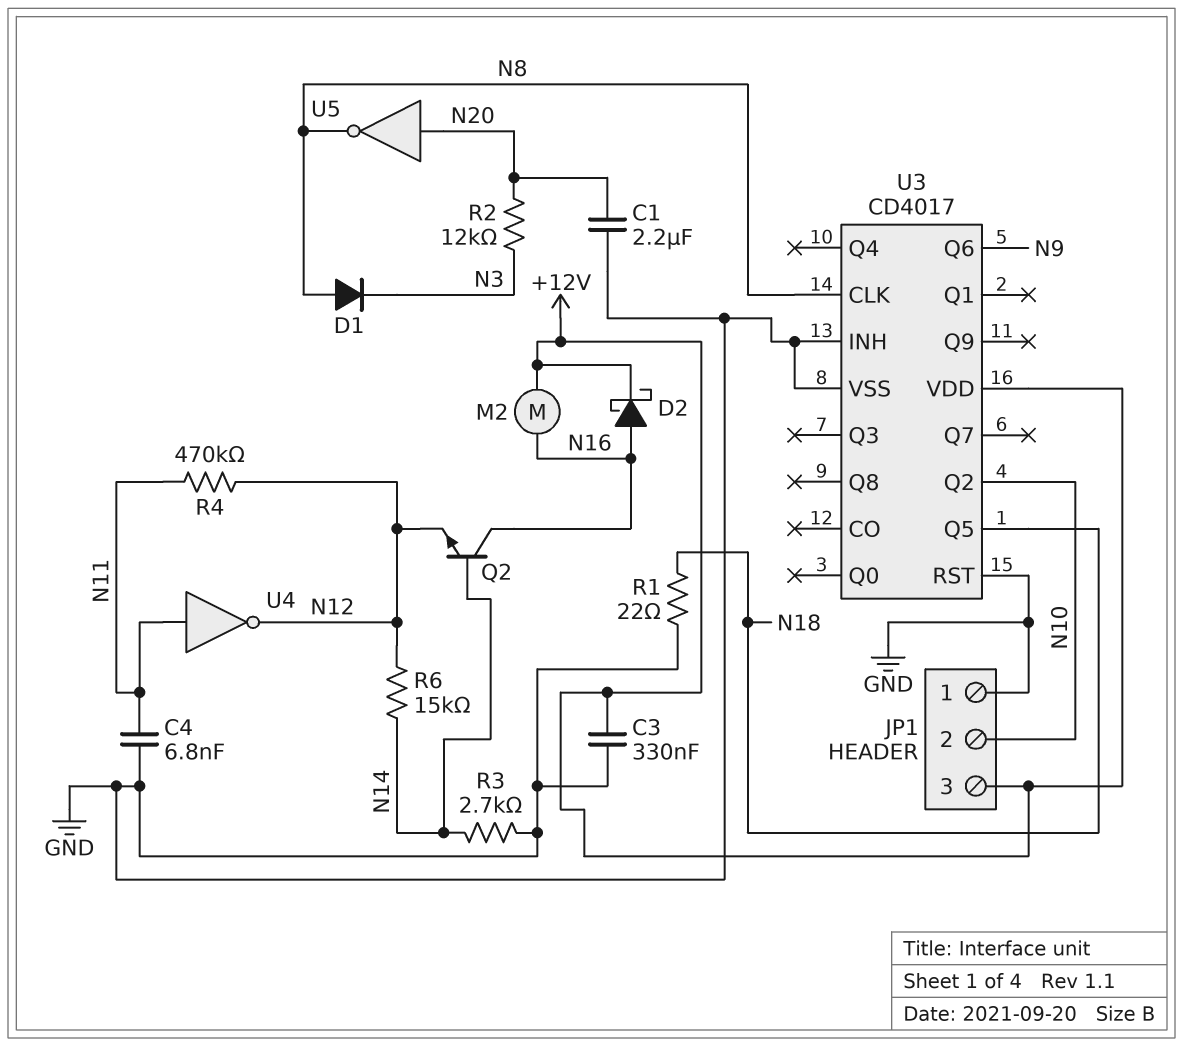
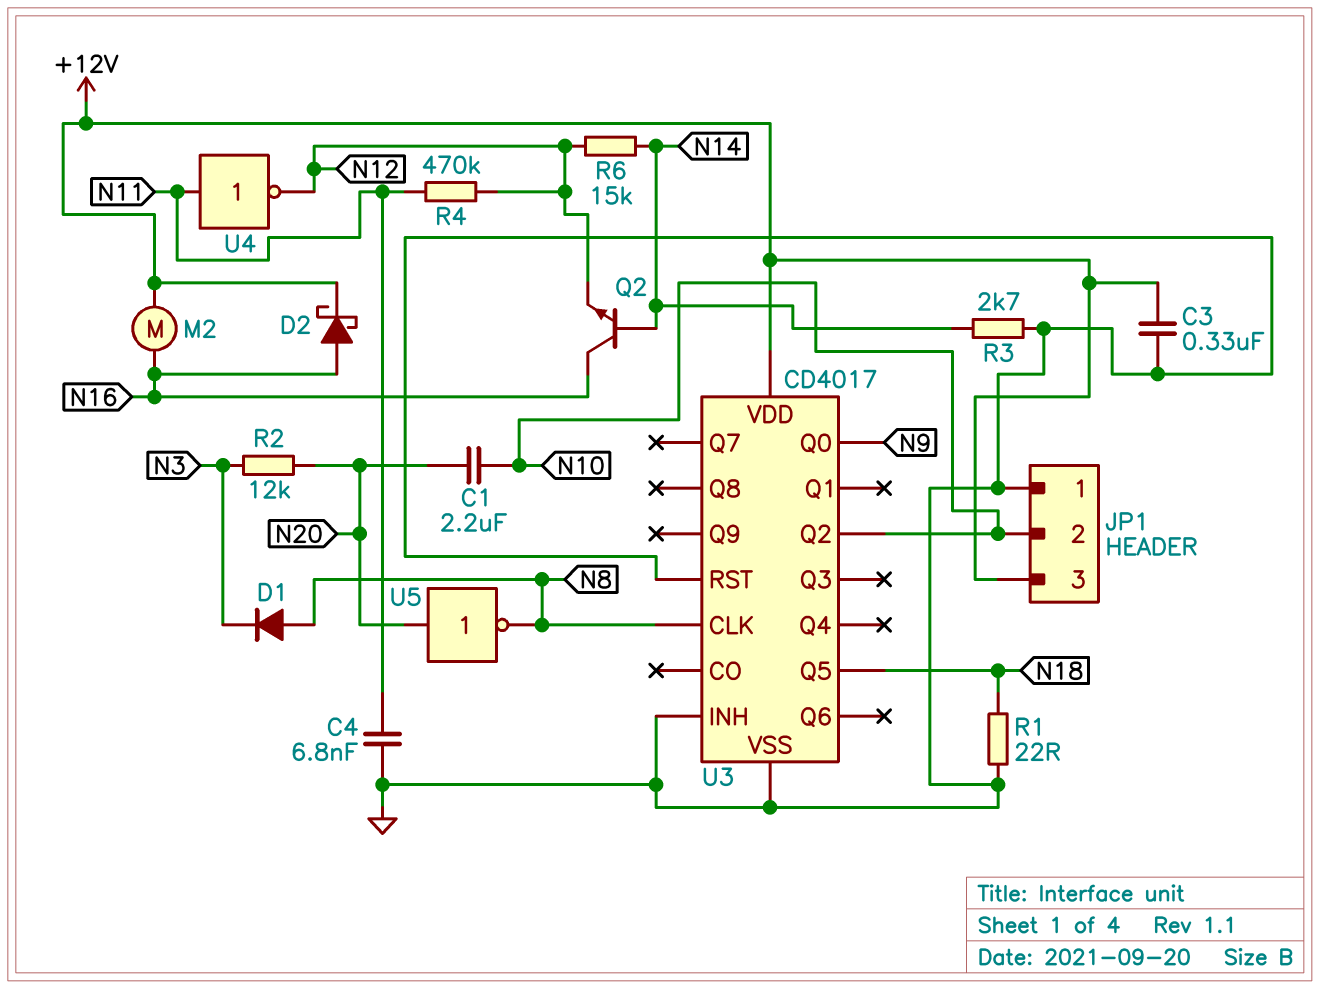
C1: 2.2uF (GND, N20) -> 2.2uF (N10, N20)
U3 pin Q0: none -> N9
U3 pin Q6: N9 -> none

